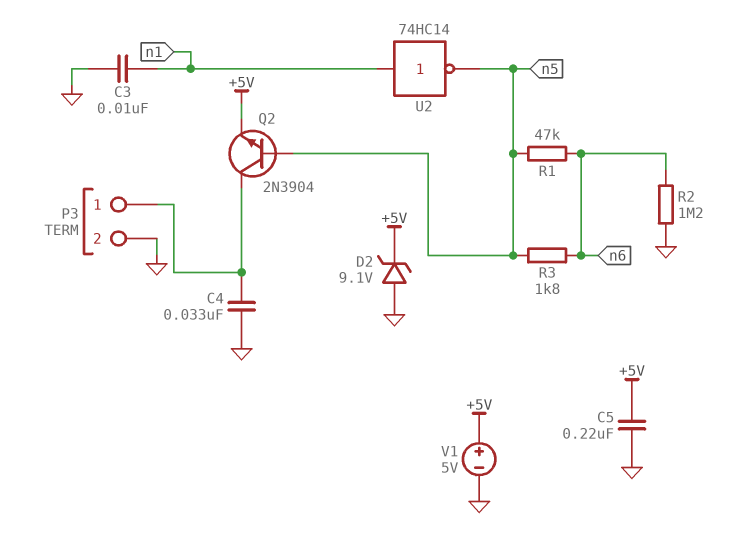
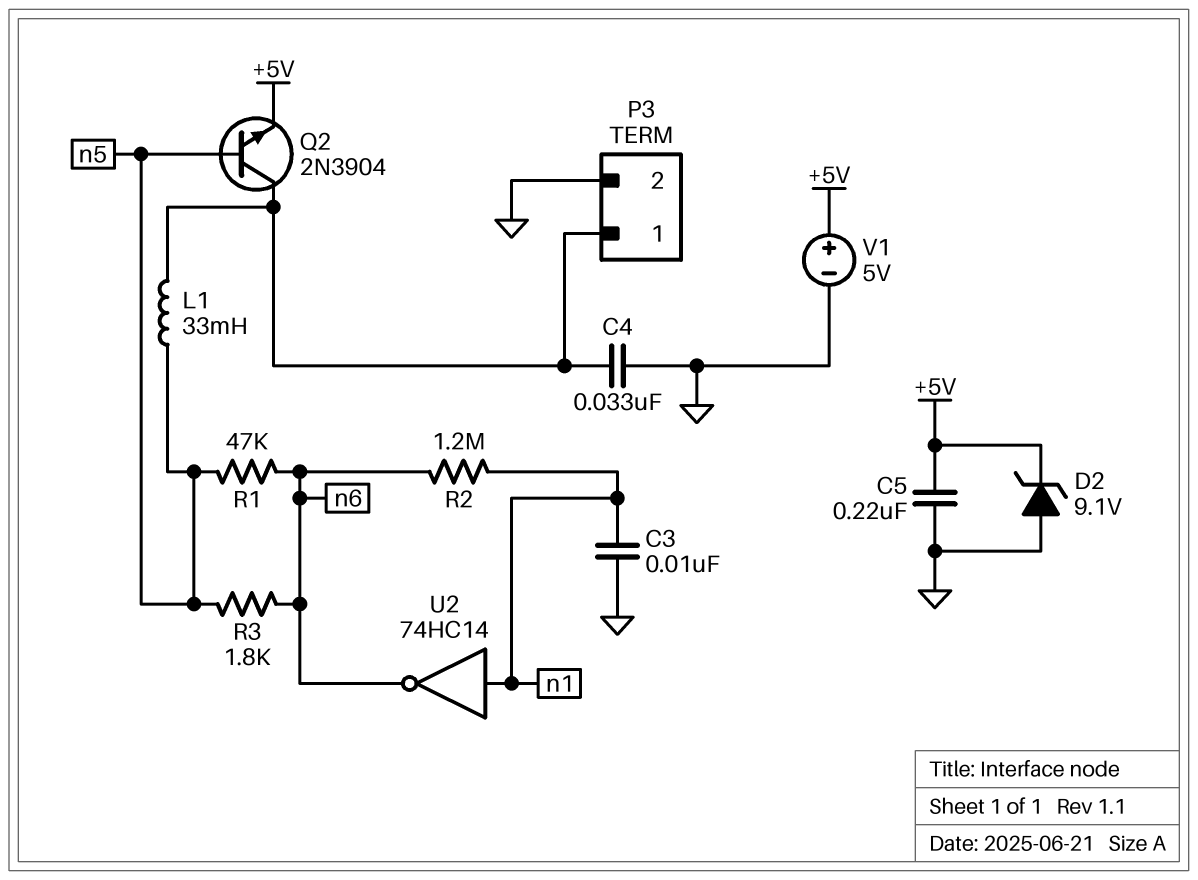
L1: none -> 33mH (P3/1, n5)
R2: 1.2M (GND, n6) -> 1.2M (n1, n6)
U2: NOT 74HC14 (in n1, out n5) -> NOT 74HC14 (in n1, out n6)

